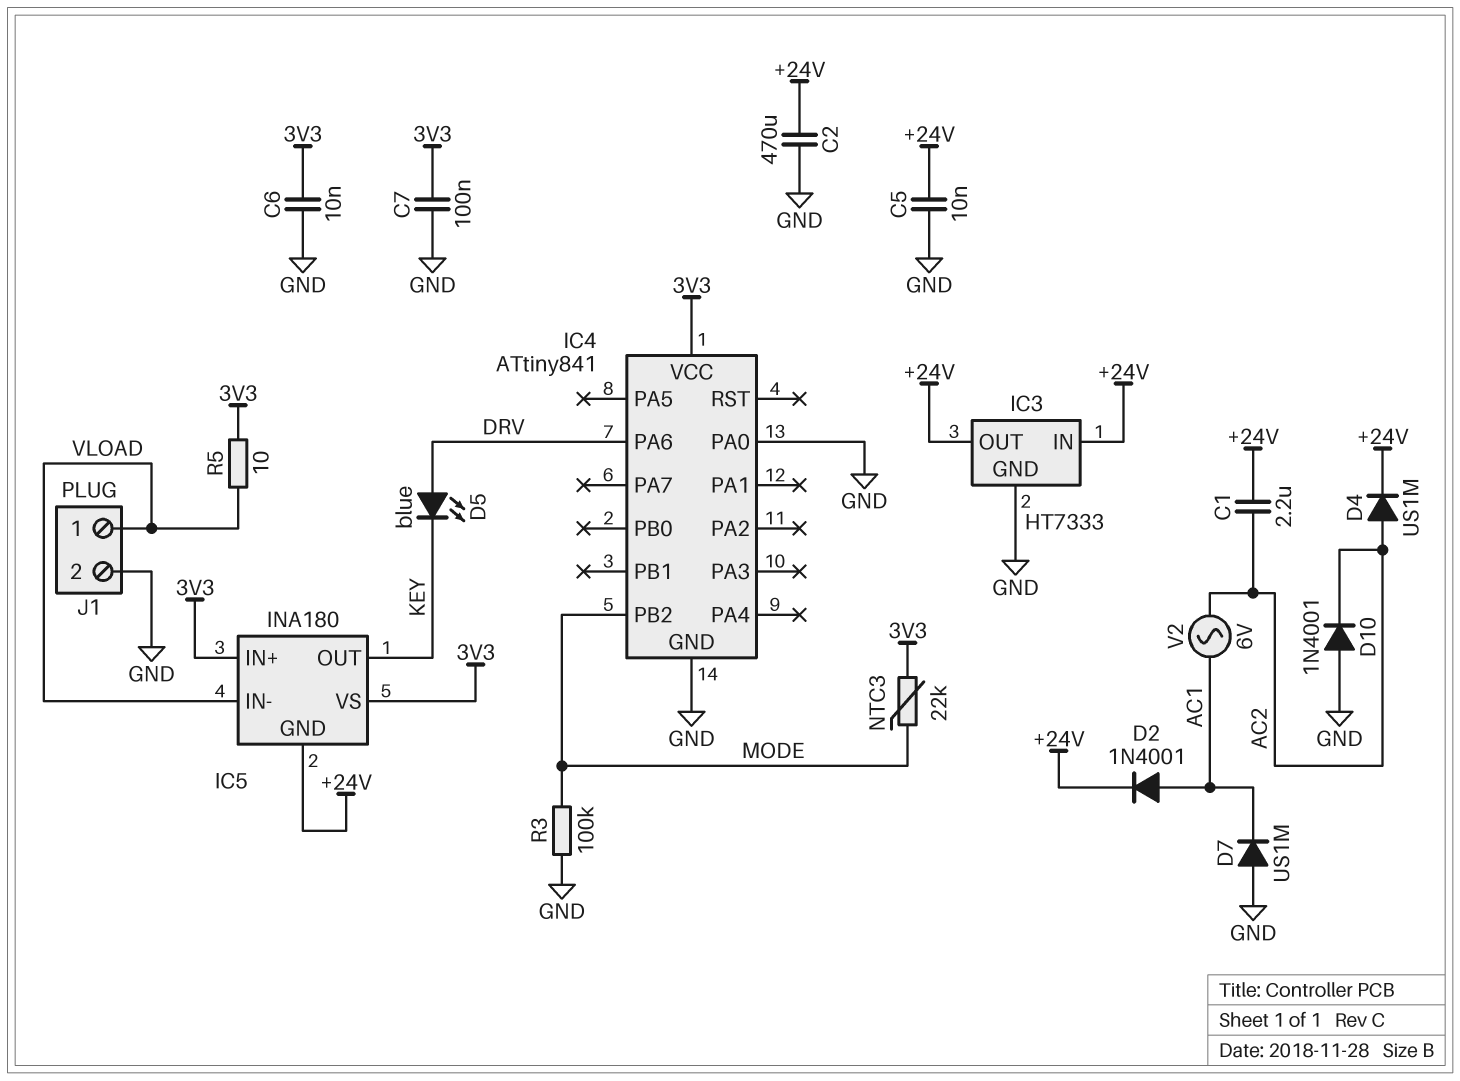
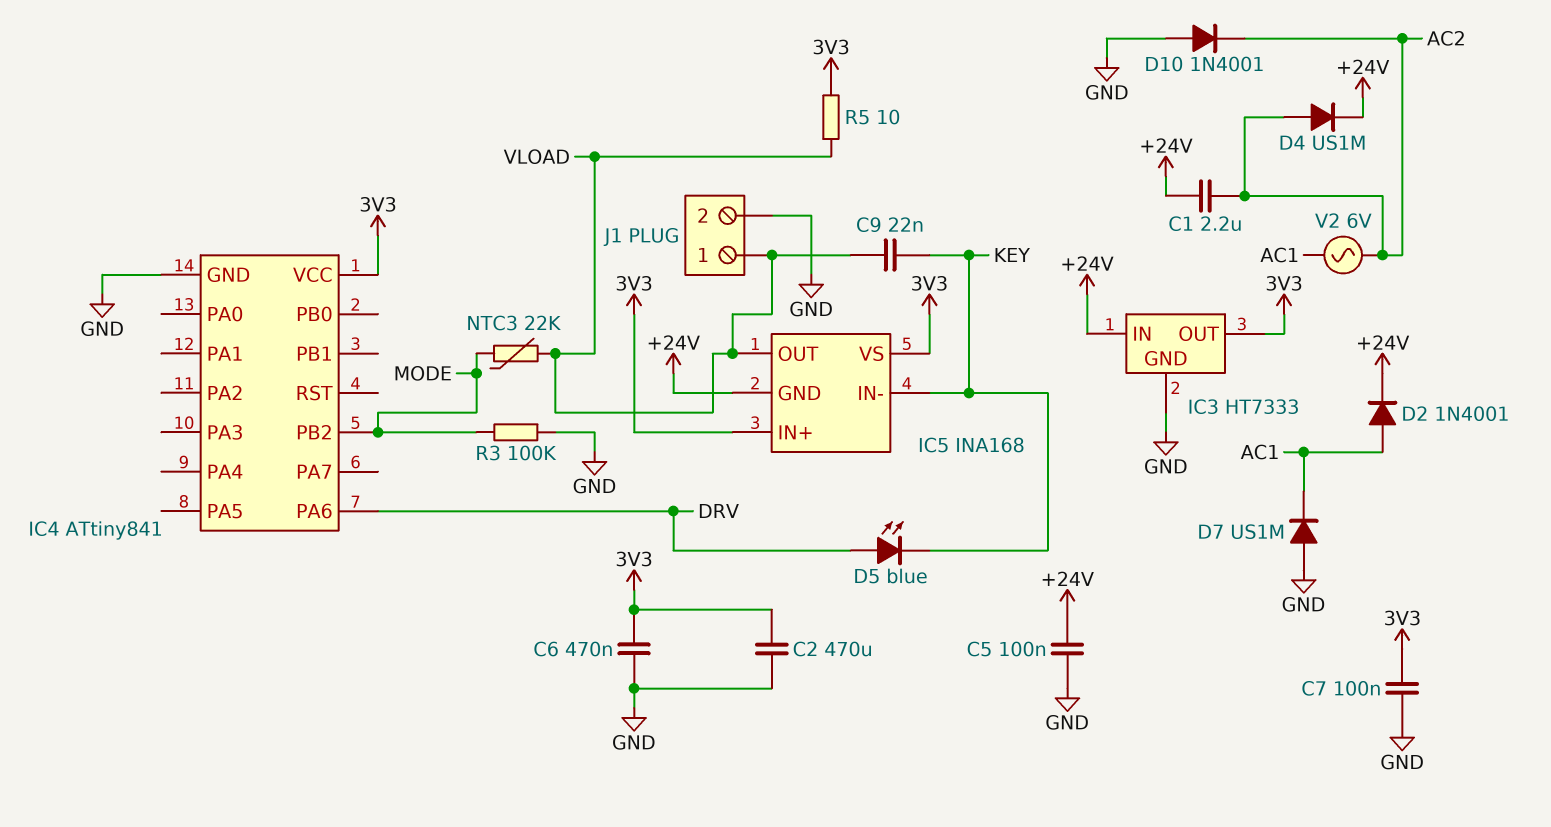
C2: 470uF (+24V, GND) -> 470uF (3V3, GND)
C5: 10nF (+24V, GND) -> 100nF (+24V, GND)
C6: 10nF (3V3, GND) -> 470nF (3V3, GND)
C9: none -> 22nF (KEY, VLOAD)
IC3 pin OUT: +24V -> 3V3
IC4 pin PA0: GND -> none
IC5: INA180 -> INA168
IC5 pin IN-: VLOAD -> KEY
IC5 pin OUT: KEY -> VLOAD
NTC3: 22k (3V3, MODE) -> 22k (MODE, VLOAD)

